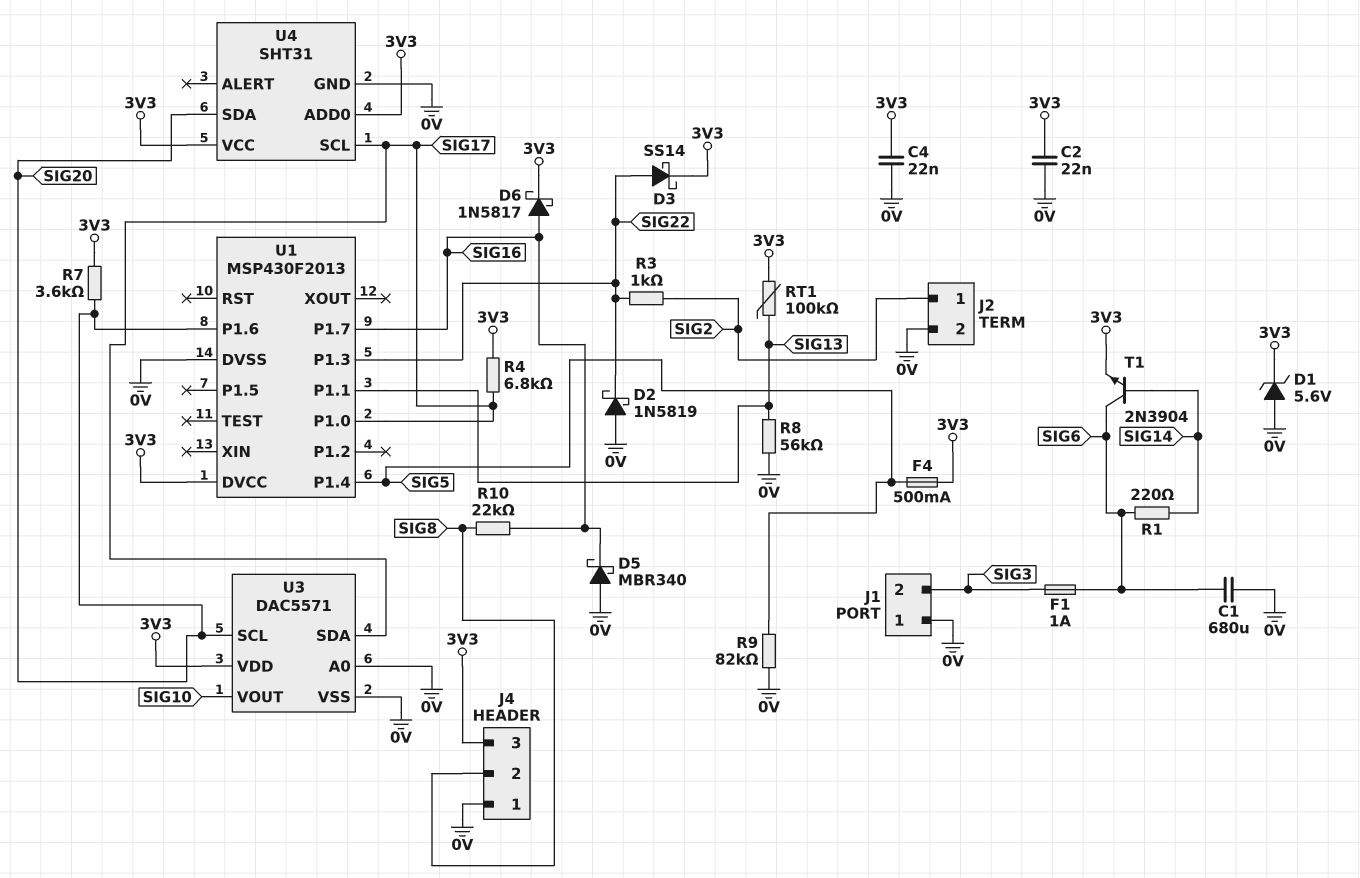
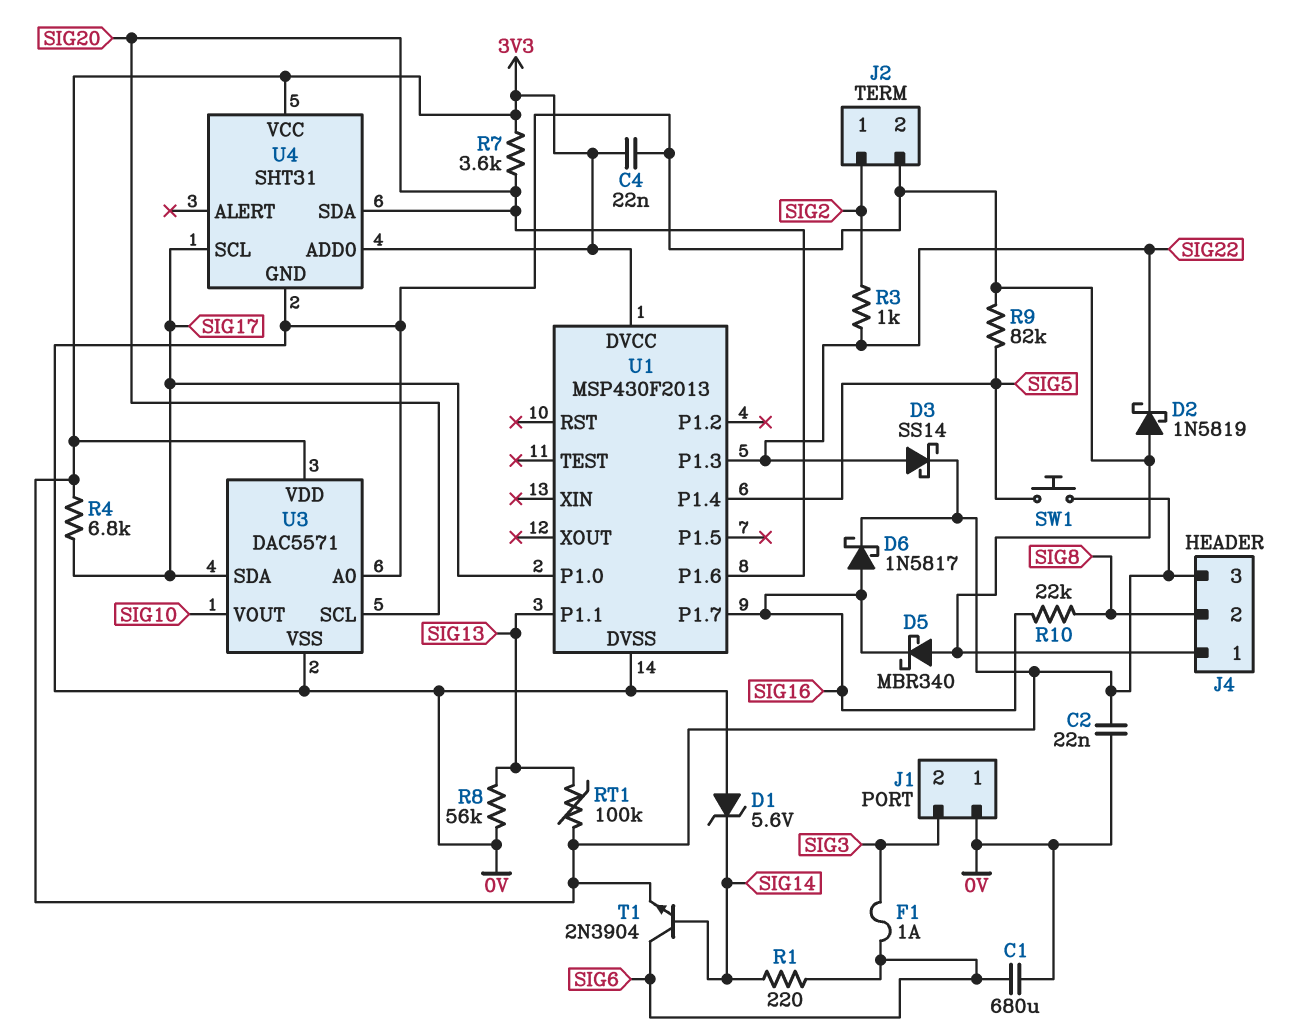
D1: zener 5.6V (A 0V, K 3V3) -> zener 5.6V (A 0V, K SIG14)
F4: 500mA (3V3, SIG5) -> none
SW1: none -> button (3V3, SIG5)

